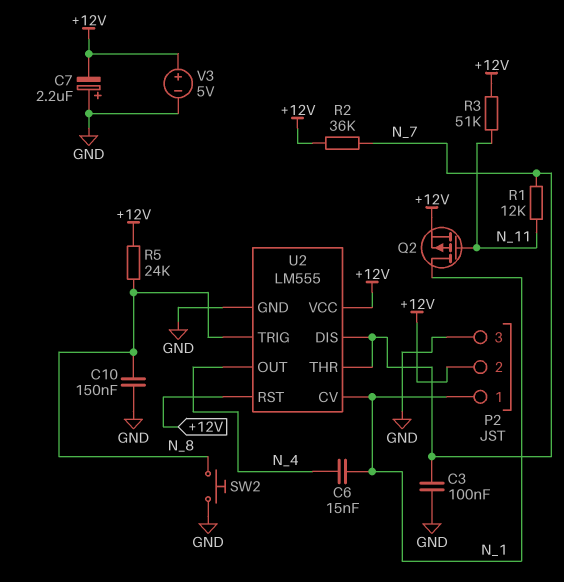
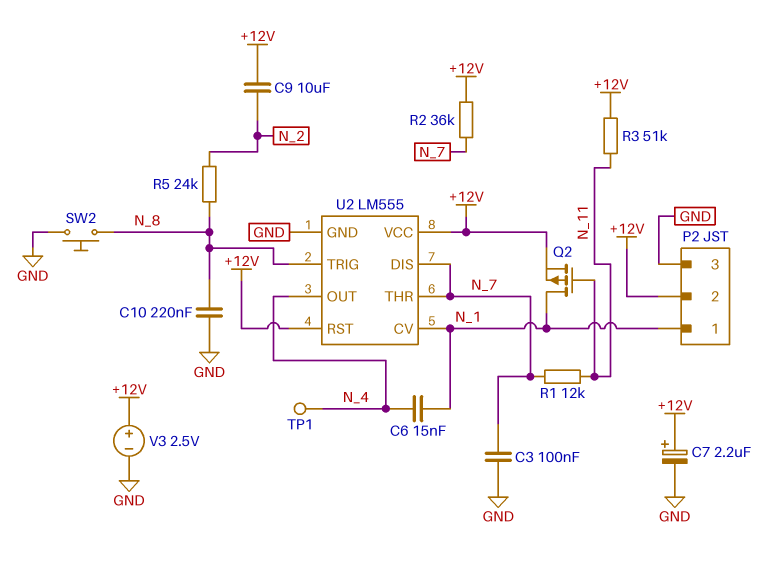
C7: 2.2uF (plus GND, minus +12V) -> 2.2uF (plus +12V, minus GND)
C9: none -> 10uF (+12V, N_2)
C10: 150nF (GND, N_8) -> 220nF (GND, N_8)
R5: 24k (+12V, N_8) -> 24k (N_2, N_8)
TP1: none -> test point (N_4)
V3: 5V (plus +12V, minus GND) -> 2.5V (plus +12V, minus GND)

